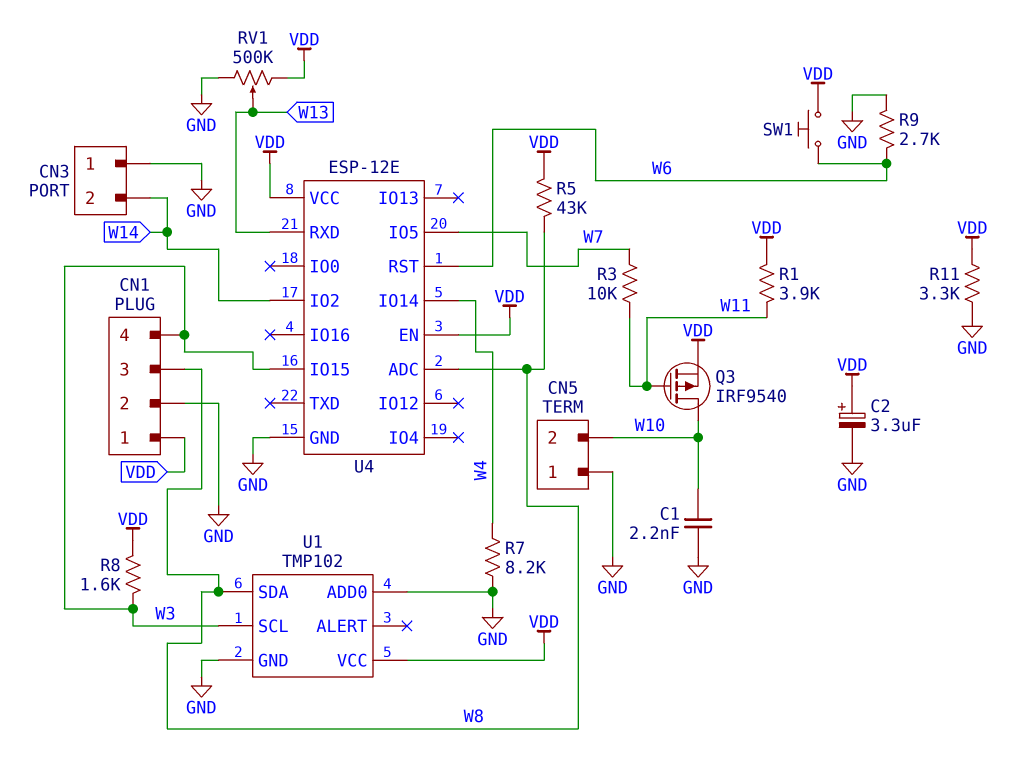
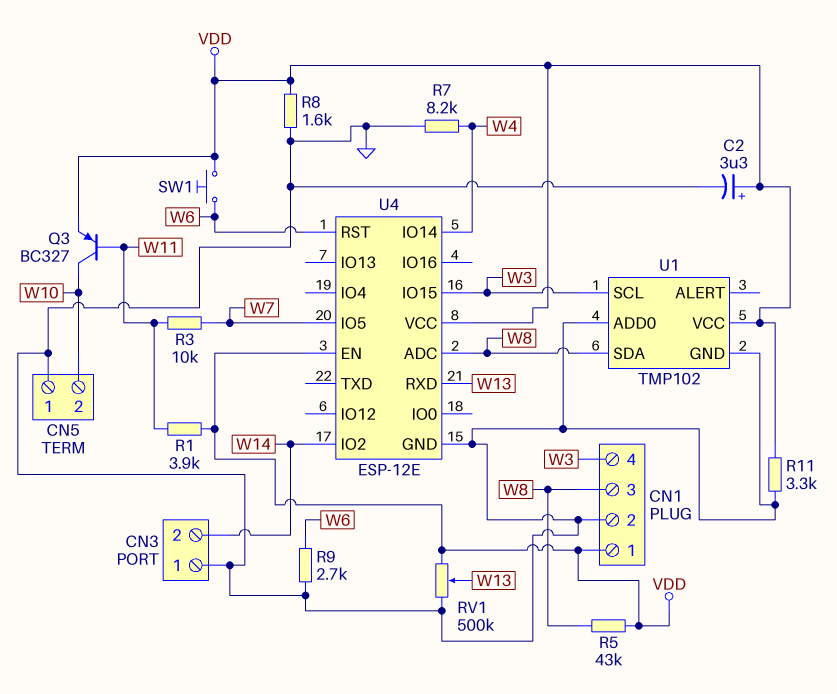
C1: 2.2nF (GND, W10) -> none
Q3: PMOS IRF9540 (G W11, D W10, S VDD) -> PNP BC327 (B W11, C W10, E VDD)
R8: 1.6k (VDD, W3) -> 1.6k (GND, VDD)

